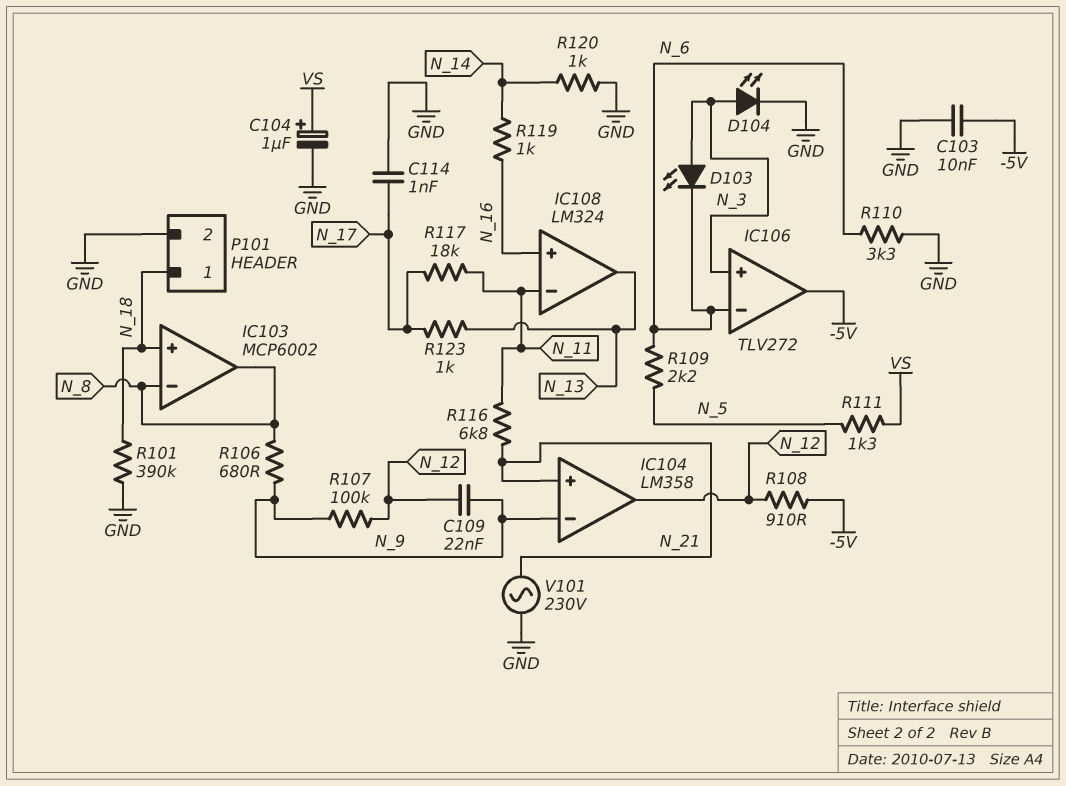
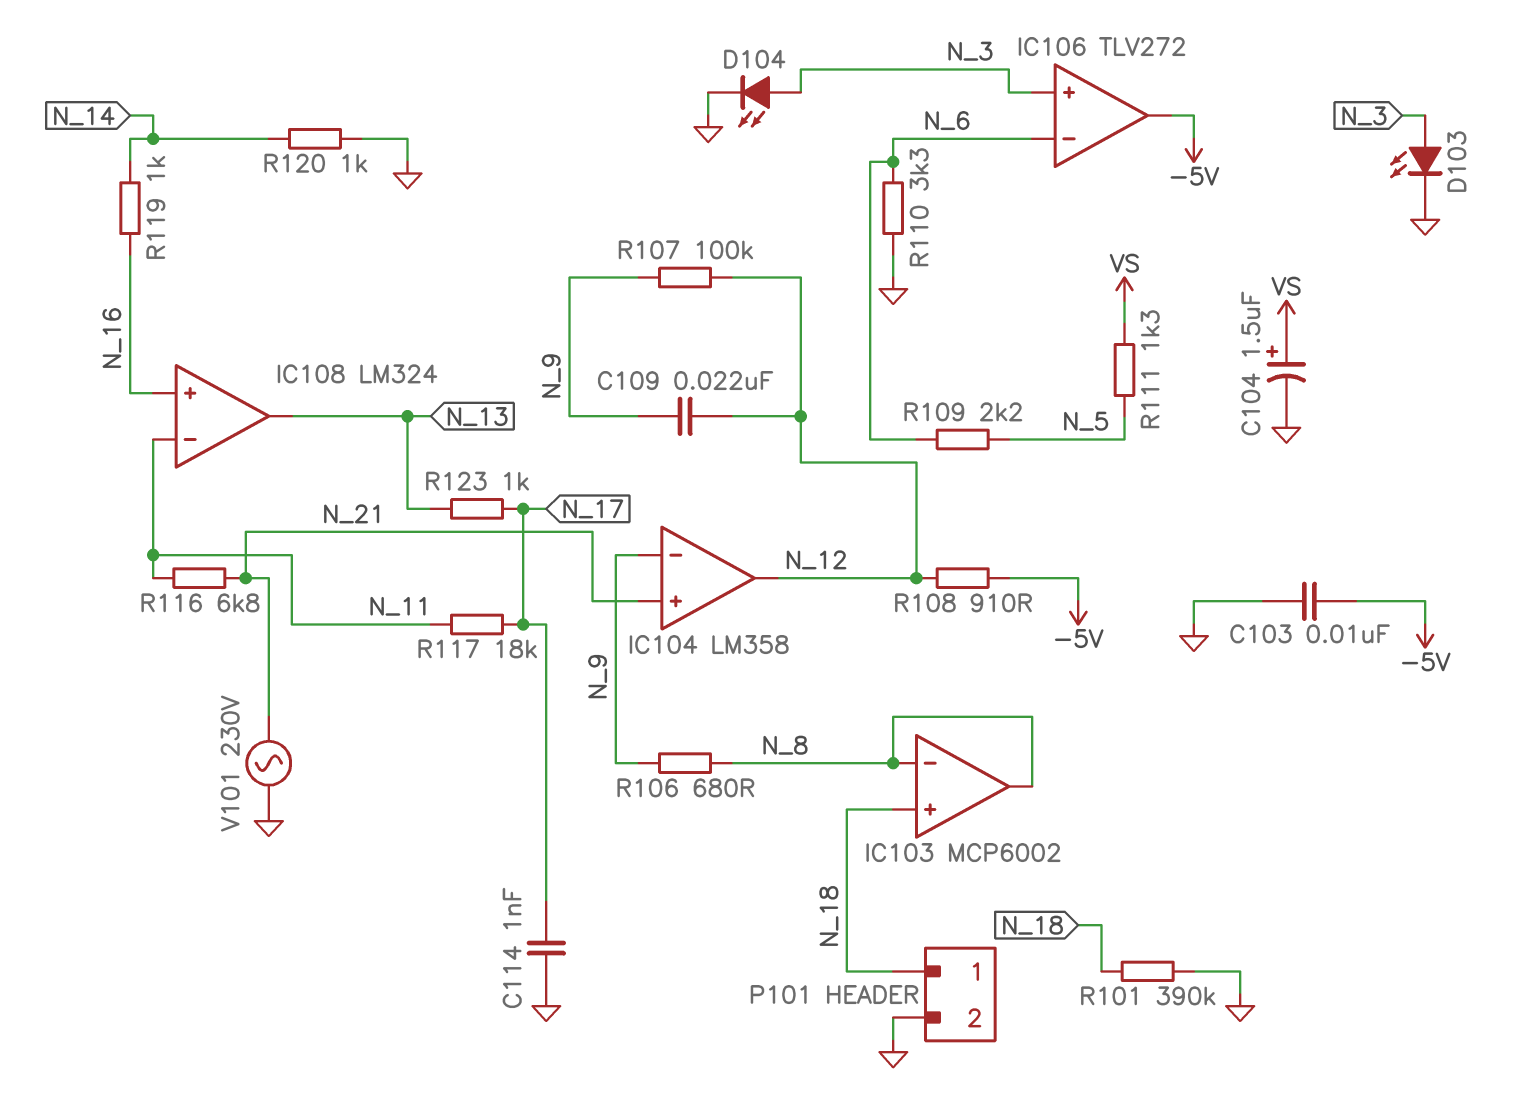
C104: 1uF (plus VS, minus GND) -> 1.5uF (plus VS, minus GND)
D103: LED (A N_3, K N_6) -> LED (A N_3, K GND)

